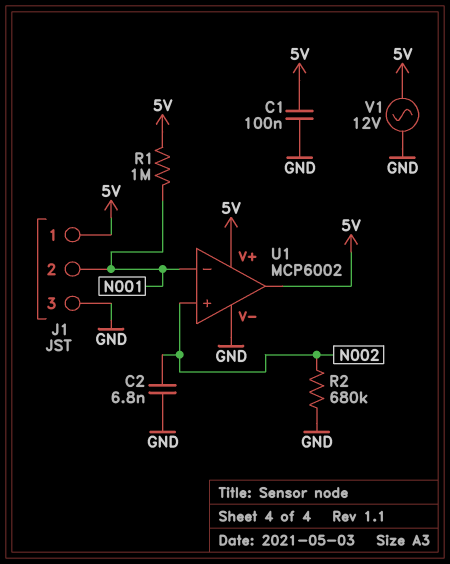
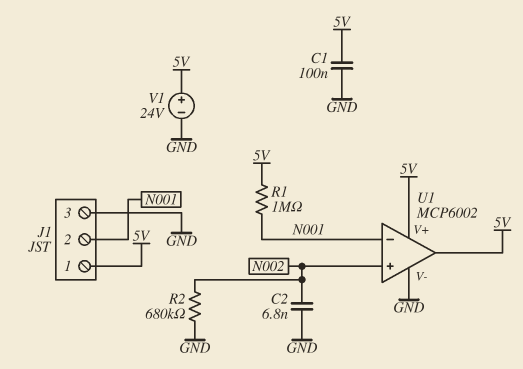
V1: AC 12V (5V, GND) -> 24V (plus 5V, minus GND)

